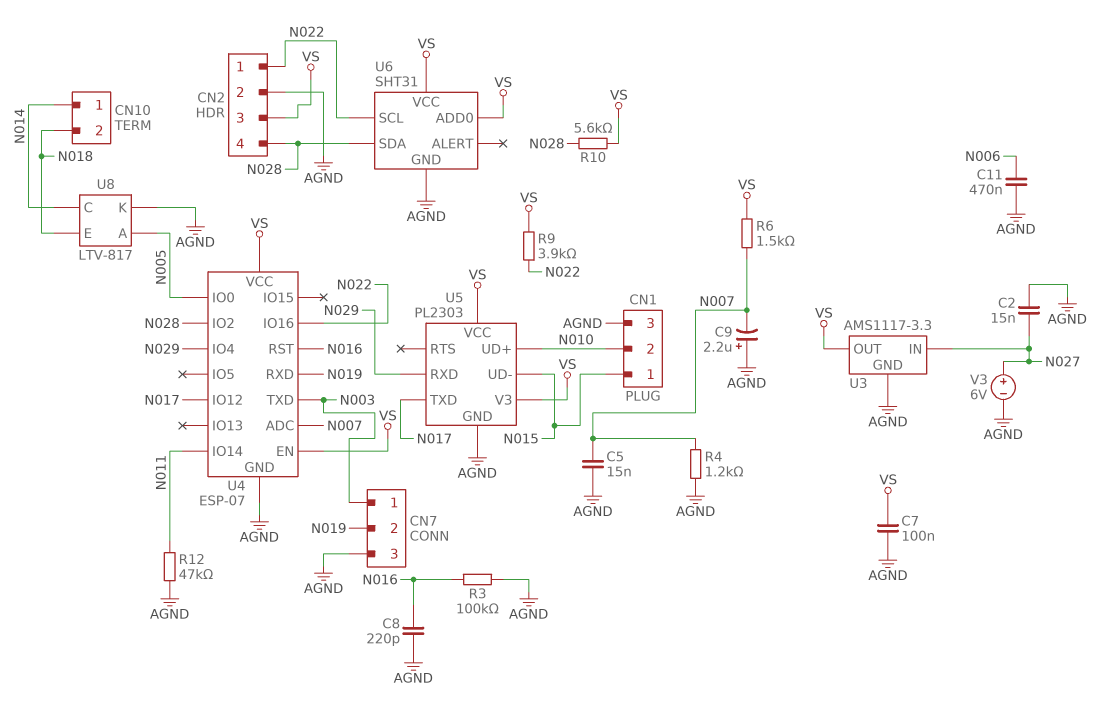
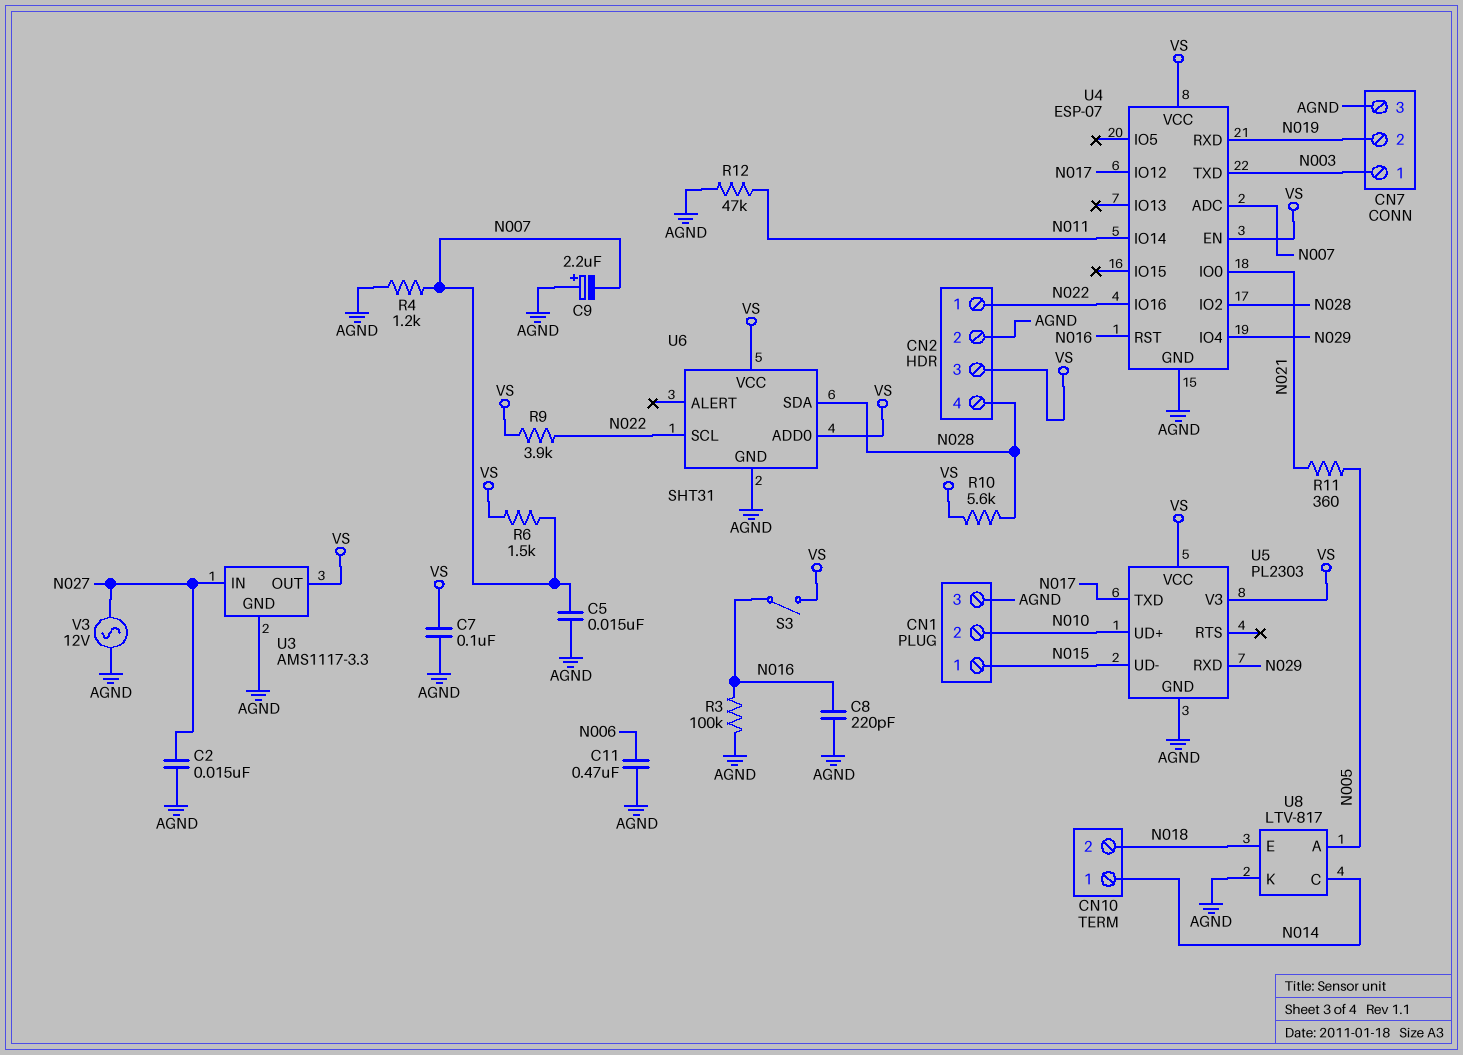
R11: none -> 360 (N005, N021)
S3: none -> switch (N016, VS)
U4 pin IO0: N005 -> N021
V3: 6V (plus N027, minus AGND) -> AC 12V (AGND, N027)

